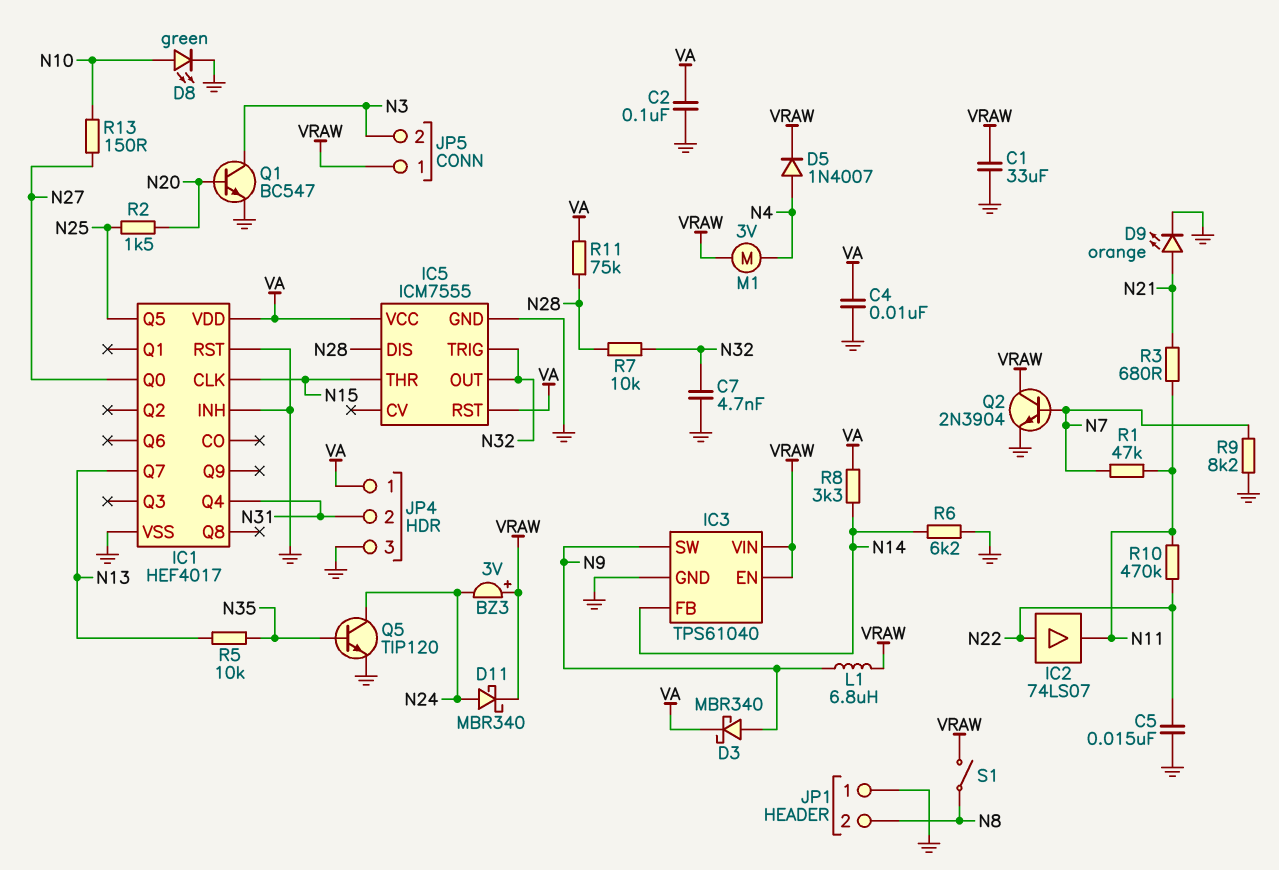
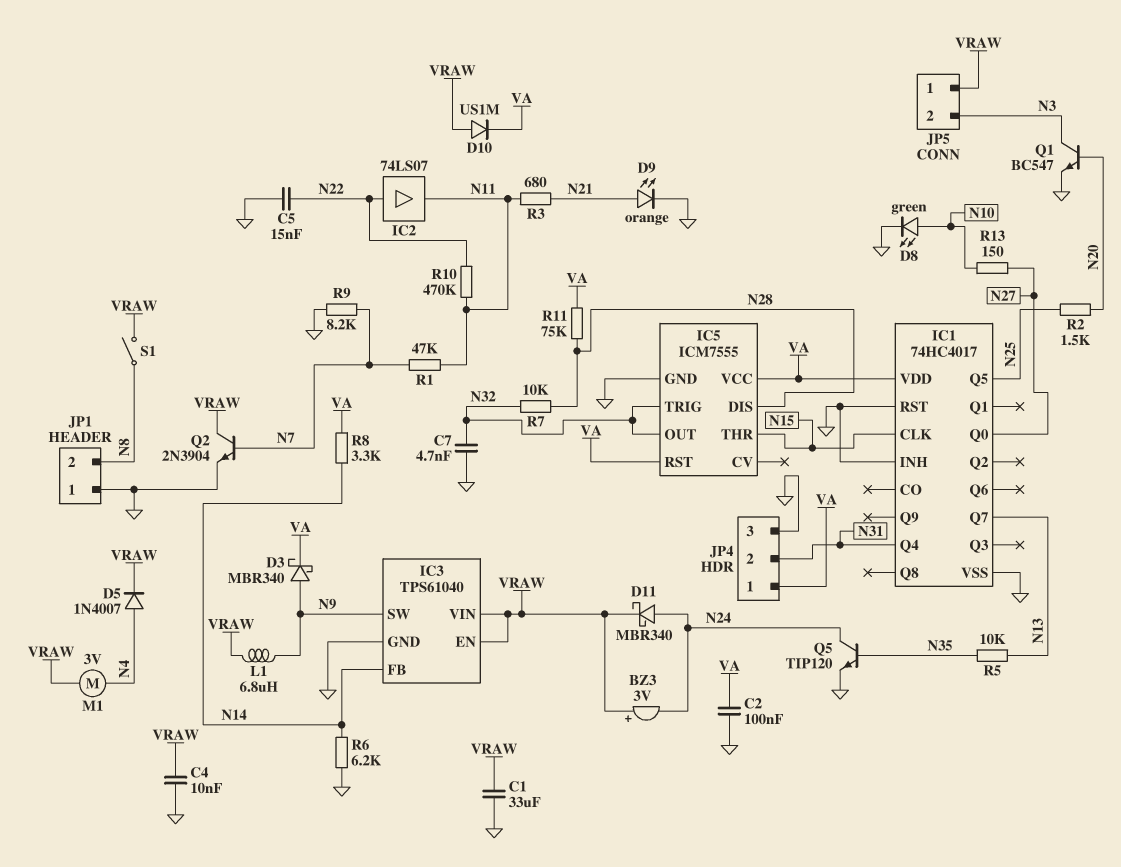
C4: 10nF (GND, VA) -> 10nF (GND, VRAW)
D10: none -> diode US1M (A VRAW, K VA)
IC1: HEF4017 -> 74HC4017

